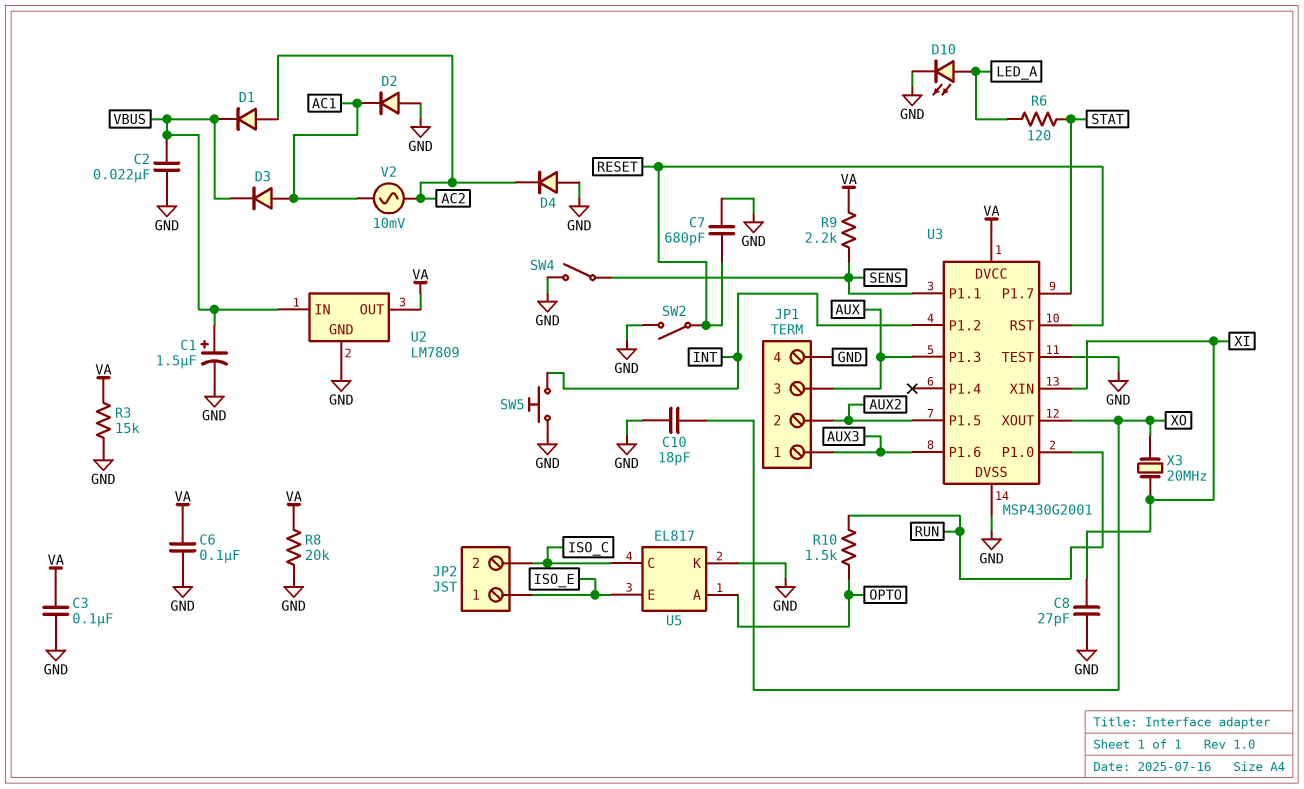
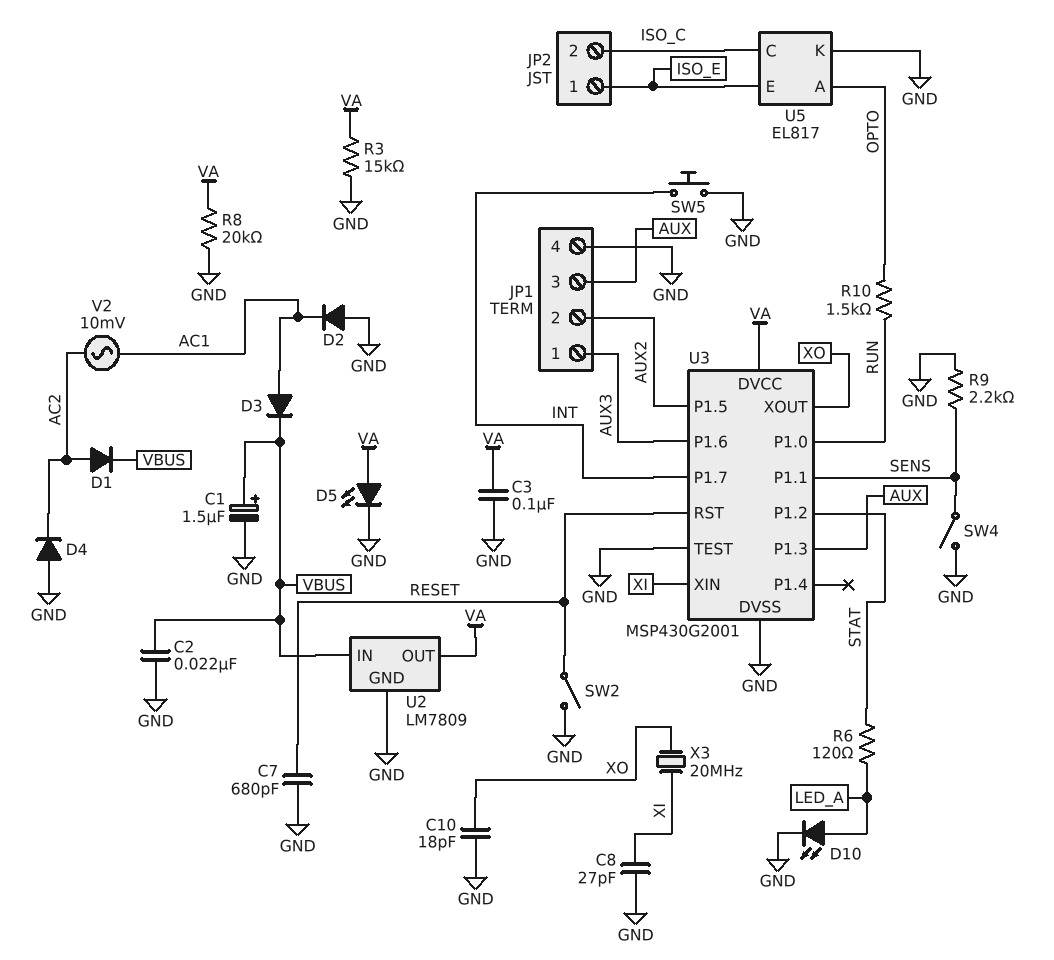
C6: 100nF (GND, VA) -> none
D5: none -> LED (A VA, K GND)
R9: 2.2k (SENS, VA) -> 2.2k (GND, SENS)
U3 pin P1.2: INT -> STAT
U3 pin P1.7: STAT -> INT

